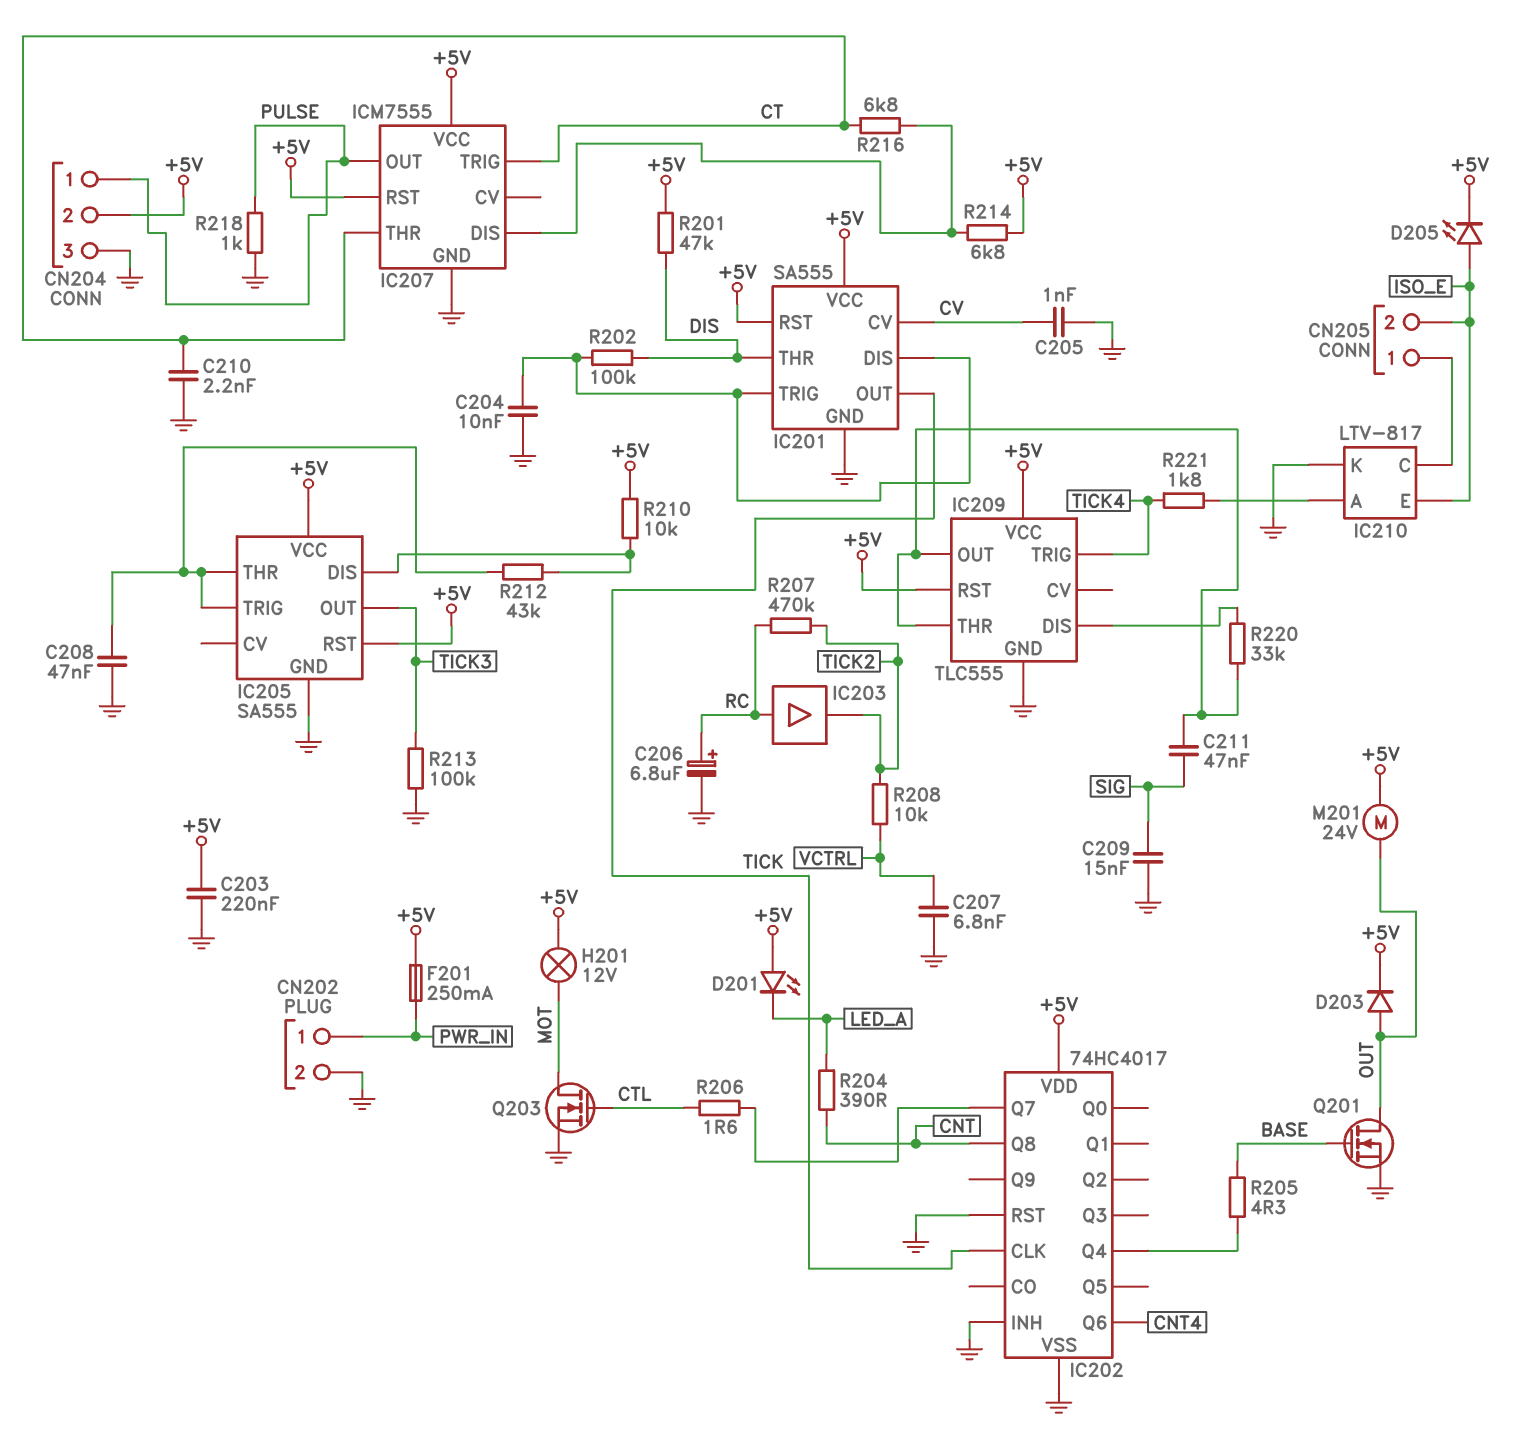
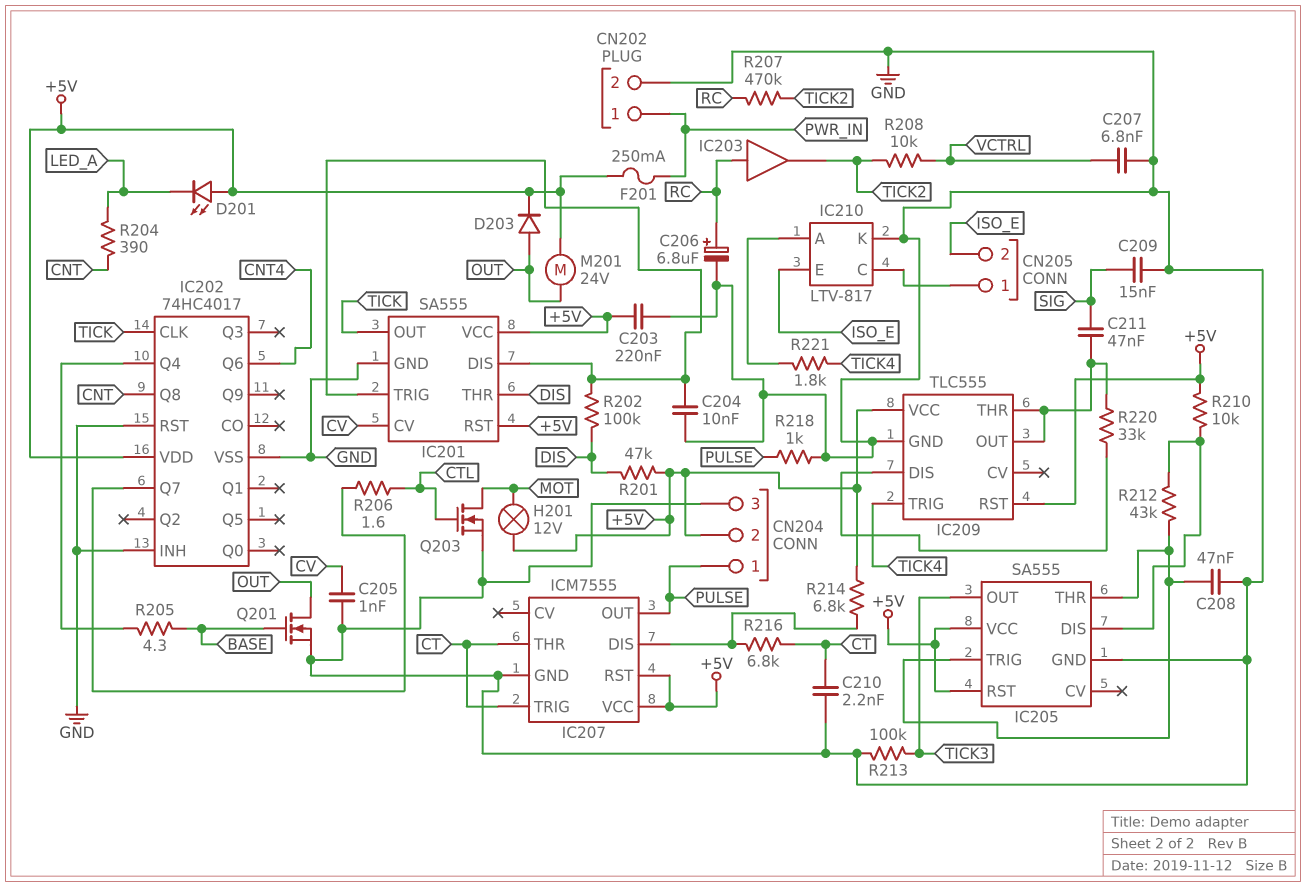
D205: LED (A ISO_E, K +5V) -> none

